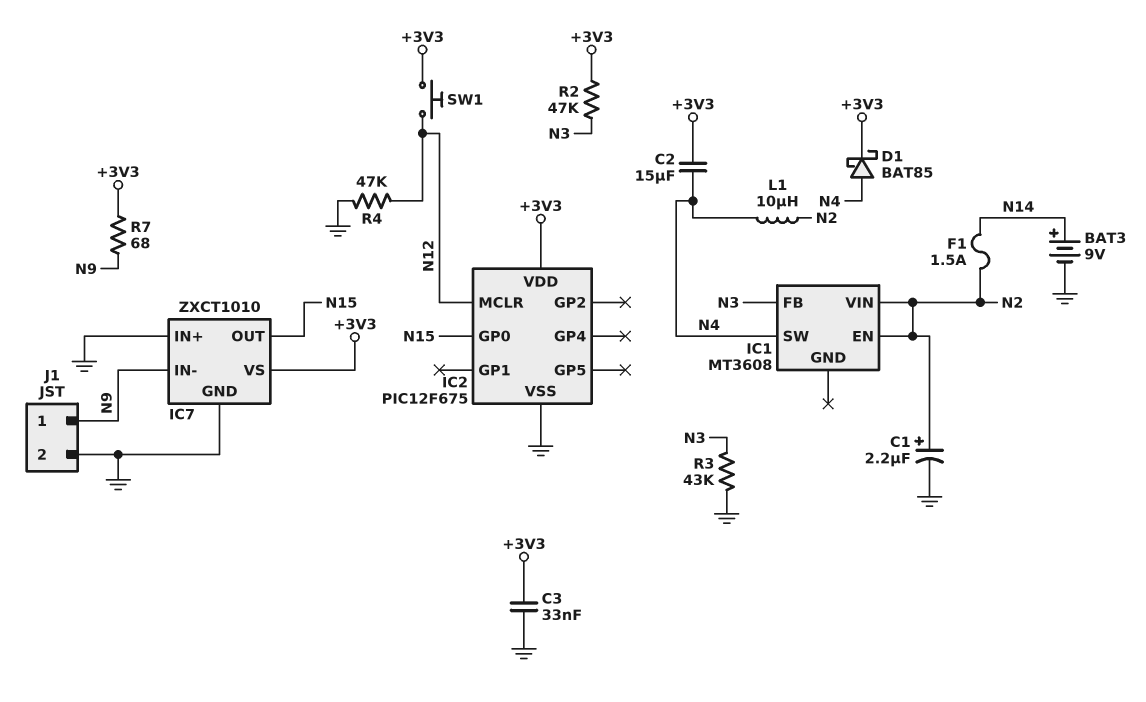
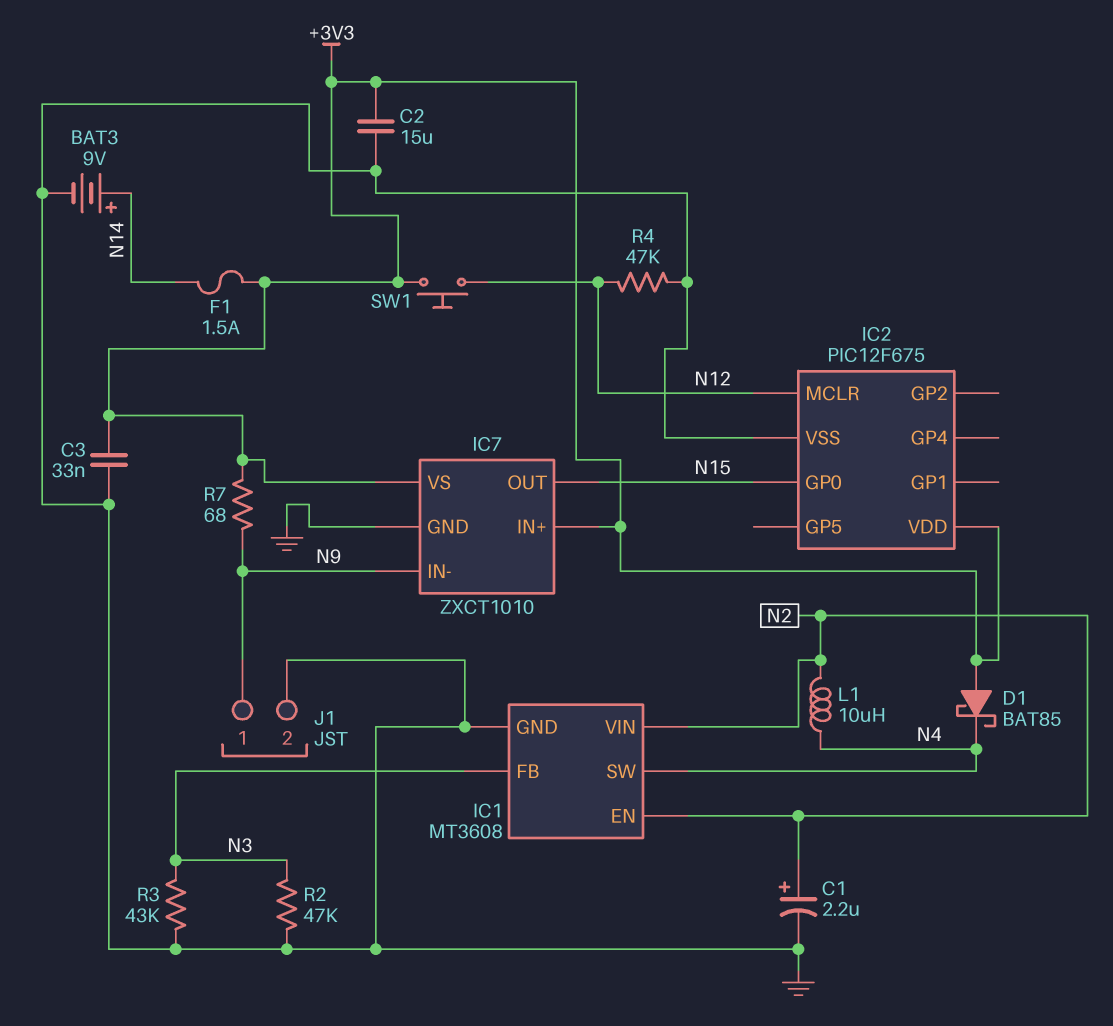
C2: 15uF (+3V3, N4) -> 15uF (+3V3, GND)
D1: schottky BAT85 (A N4, K +3V3) -> schottky BAT85 (A +3V3, K N4)
F1: 1.5A (N2, N14) -> 1.5A (+3V3, N14)
IC1 pin GND: none -> GND
IC7 pin IN+: GND -> +3V3
R2: 47k (+3V3, N3) -> 47k (GND, N3)

